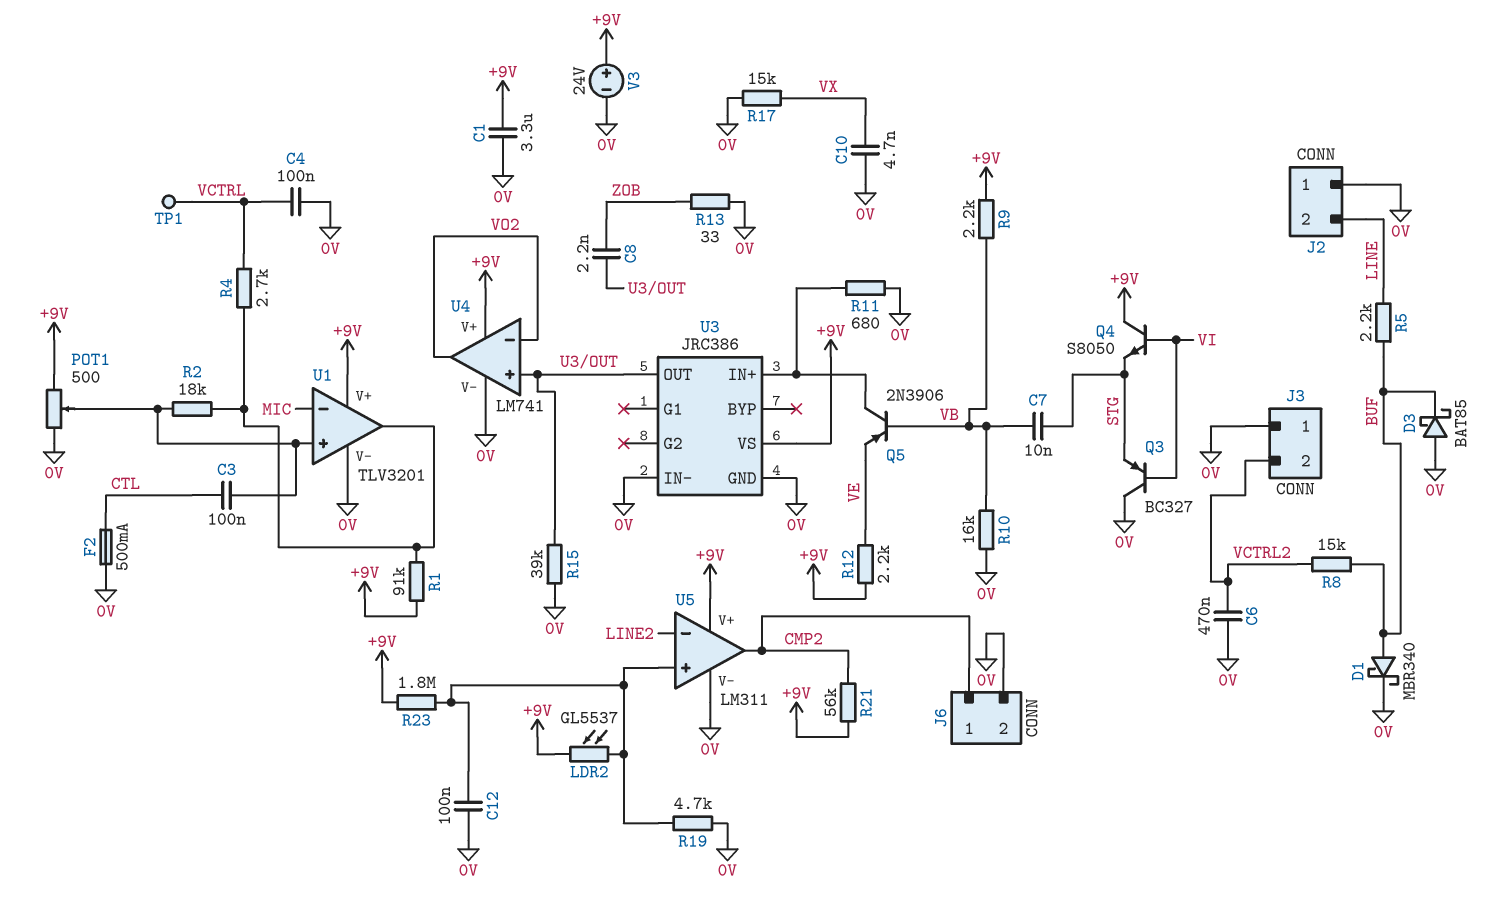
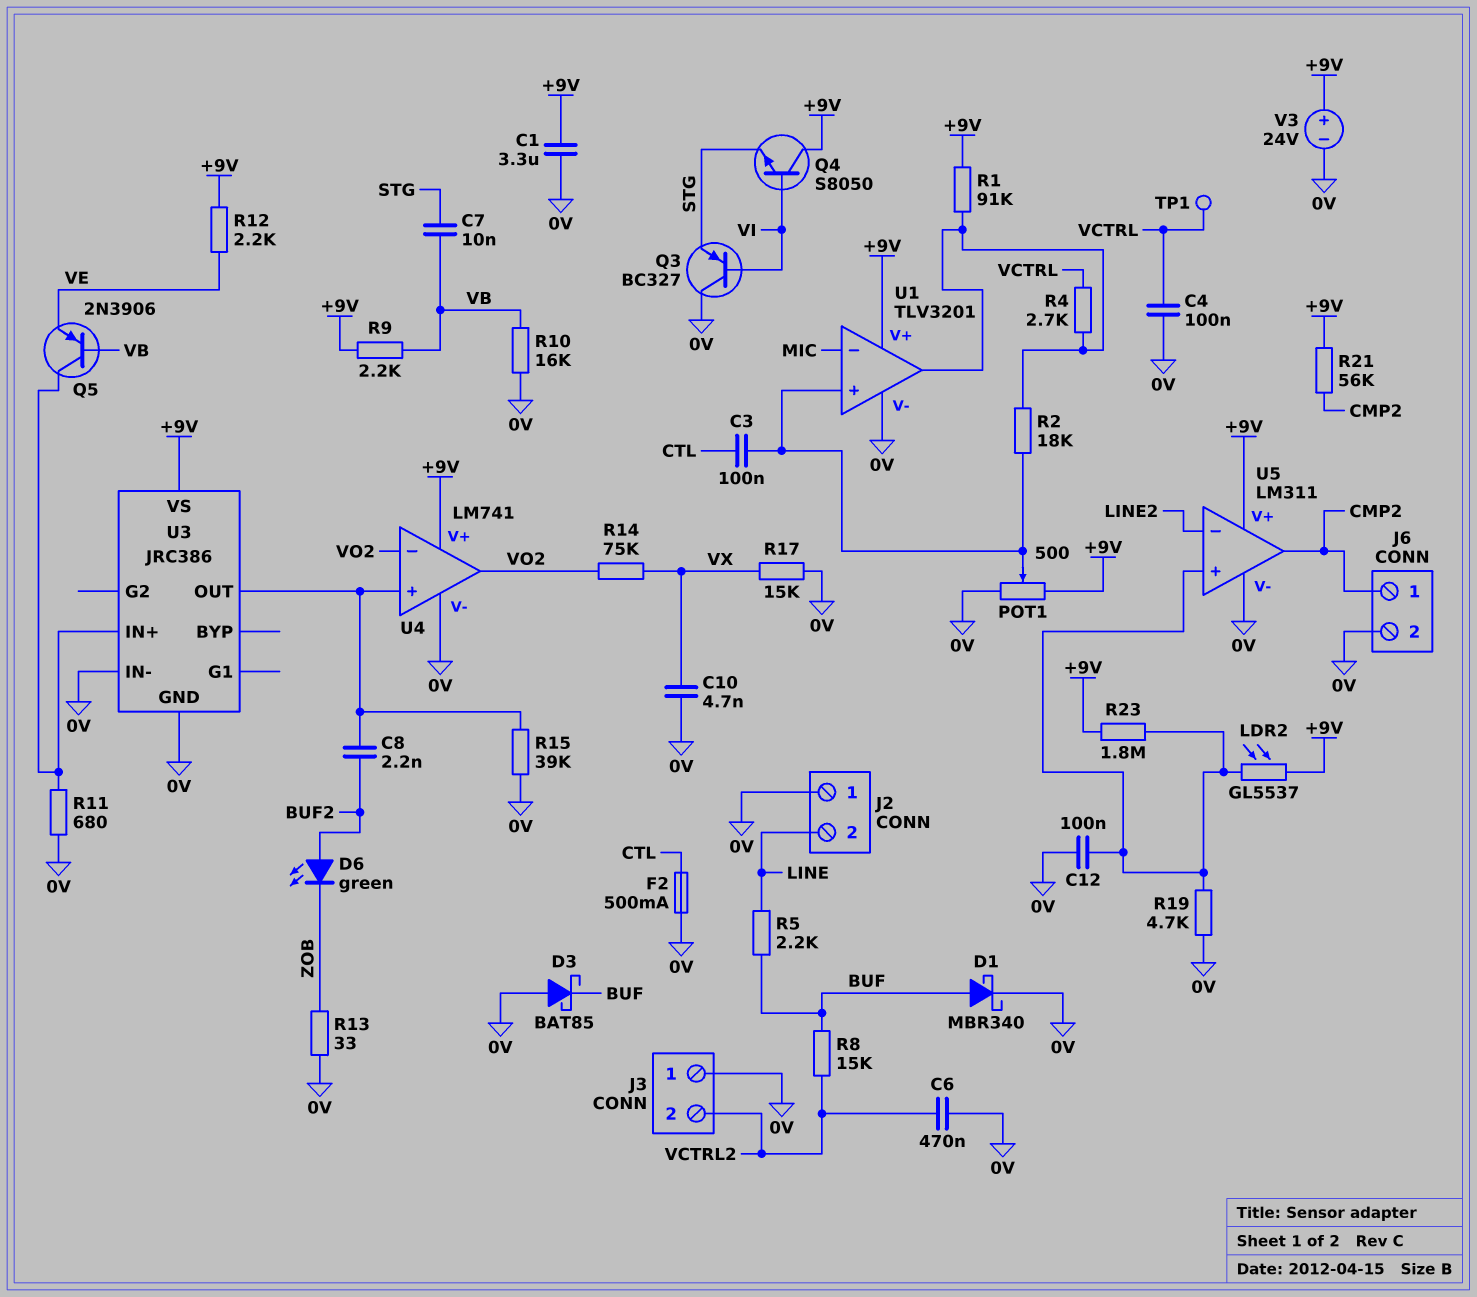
C8: 2.2nF (U3/OUT, ZOB) -> 2.2nF (BUF2, U3/OUT)
D6: none -> LED green (A BUF2, K ZOB)
R14: none -> 75k (VO2, VX)

